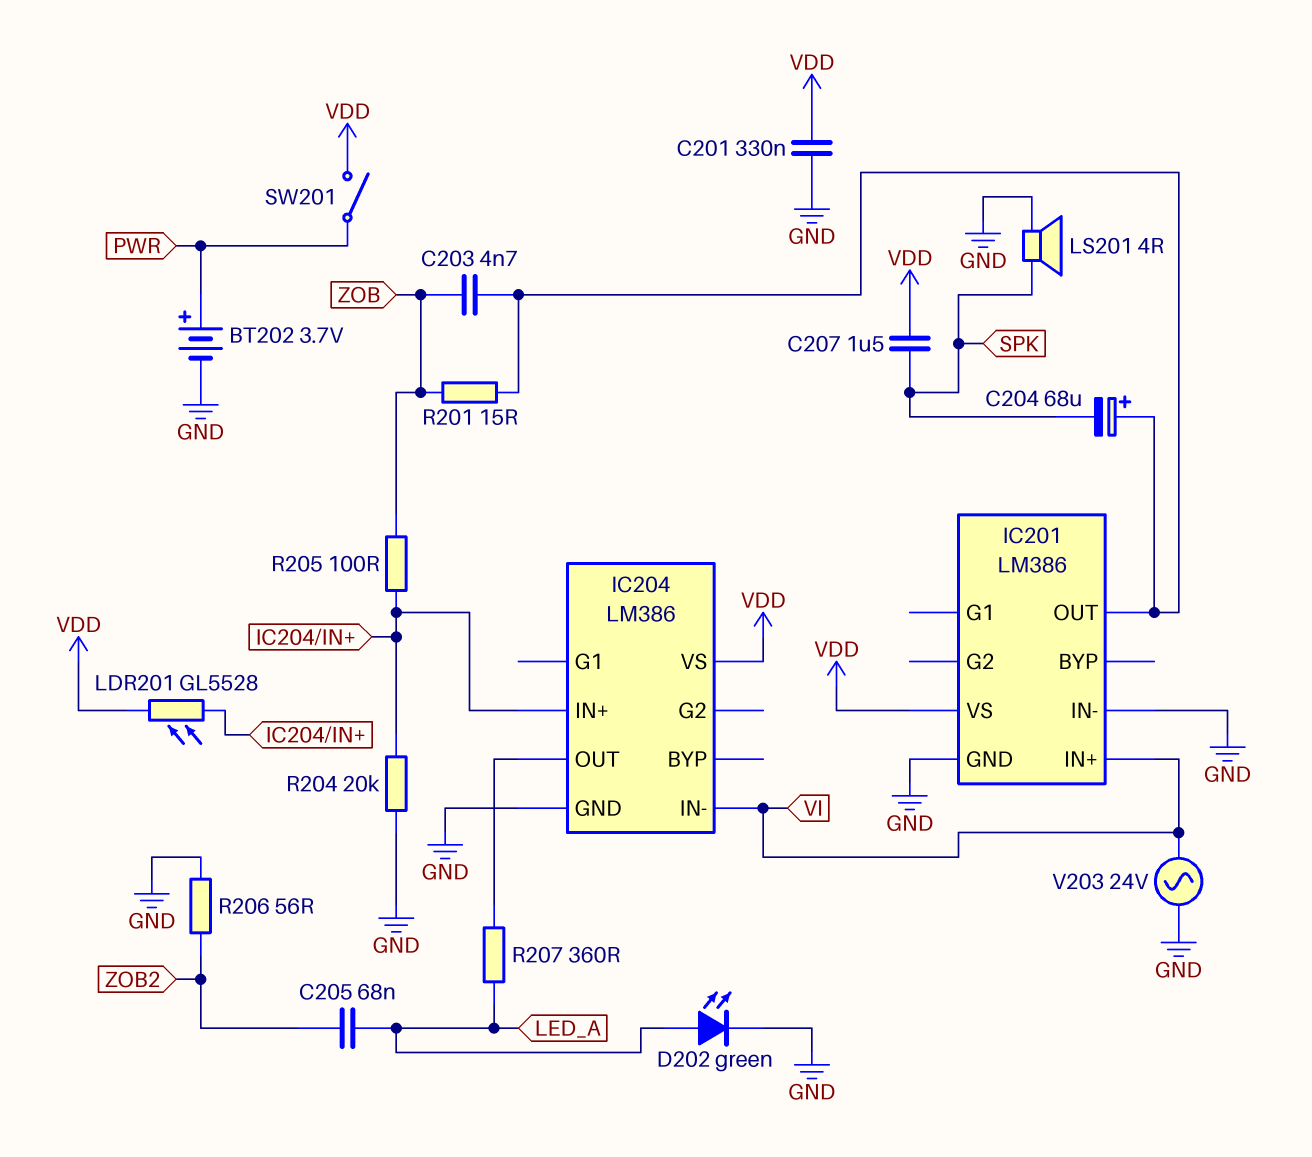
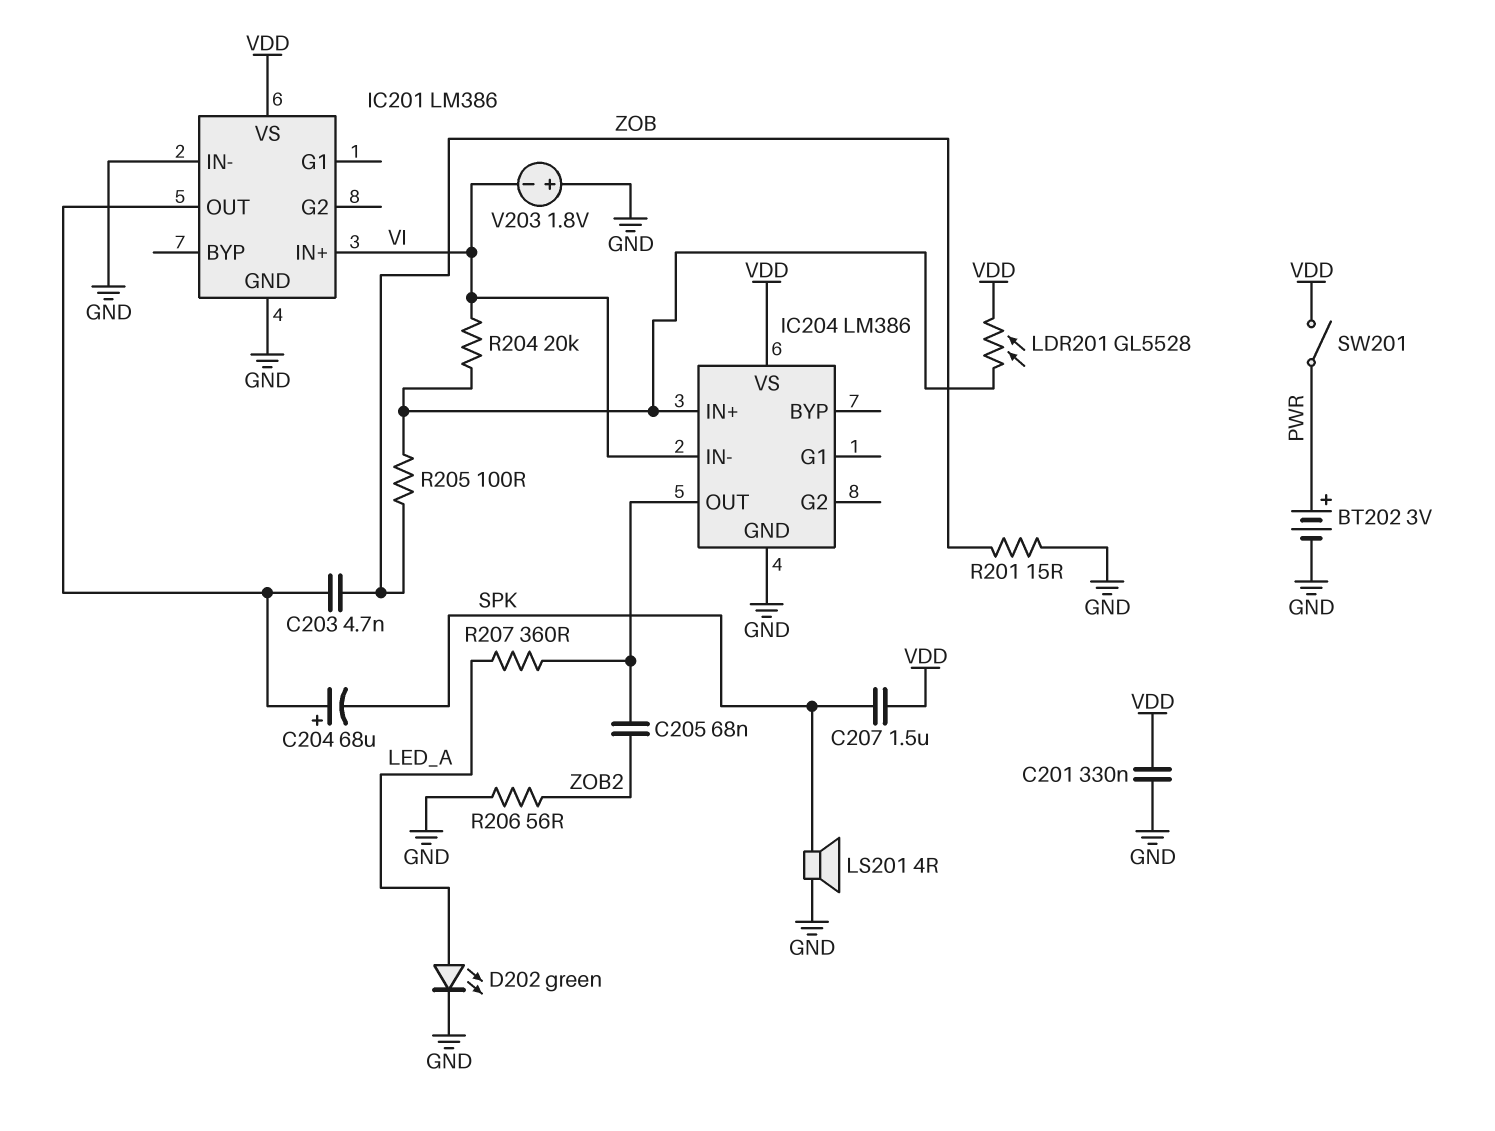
BT202: 3.7V (plus PWR, minus GND) -> 3V (plus PWR, minus GND)
C205: 68nF (LED_A, ZOB2) -> 68nF (IC204/OUT, ZOB2)
R201: 15 (IC201/OUT, ZOB) -> 15 (GND, ZOB)
R204: 20k (GND, IC204/IN+) -> 20k (IC204/IN+, VI)
V203: AC 24V (GND, VI) -> 1.8V (plus GND, minus VI)

